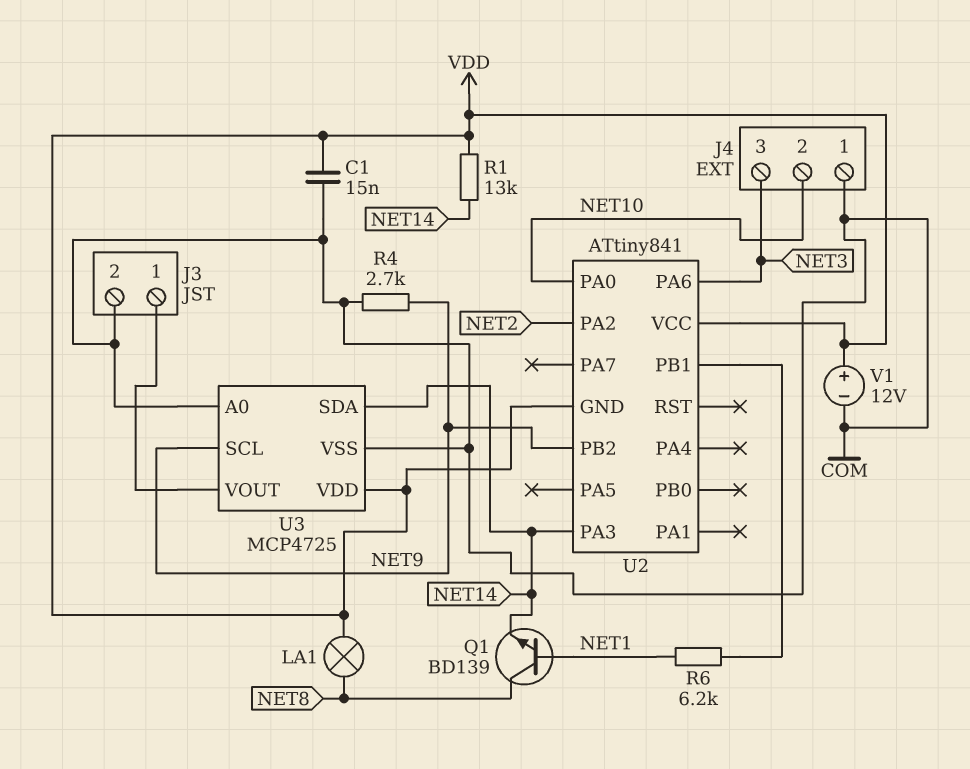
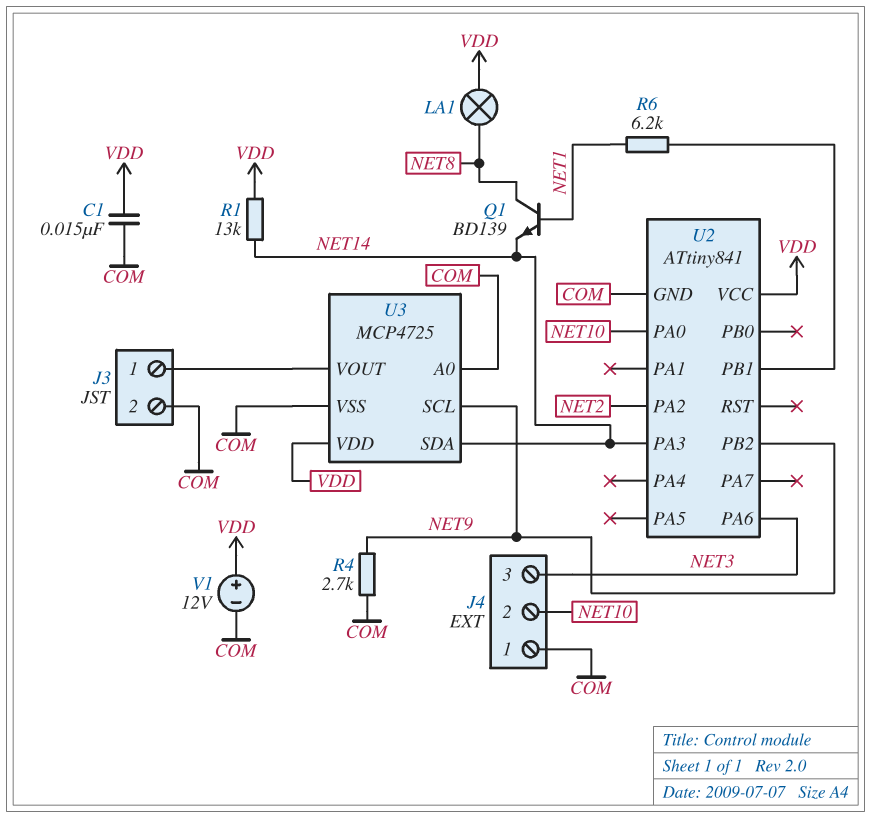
U2 pin GND: VDD -> COM

